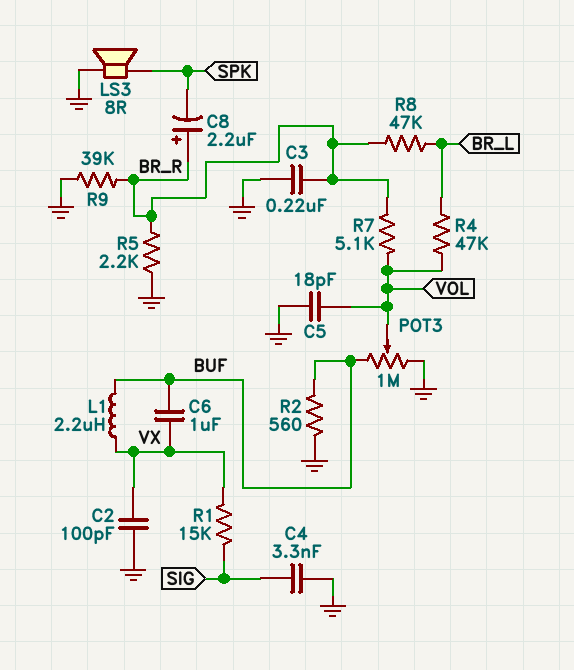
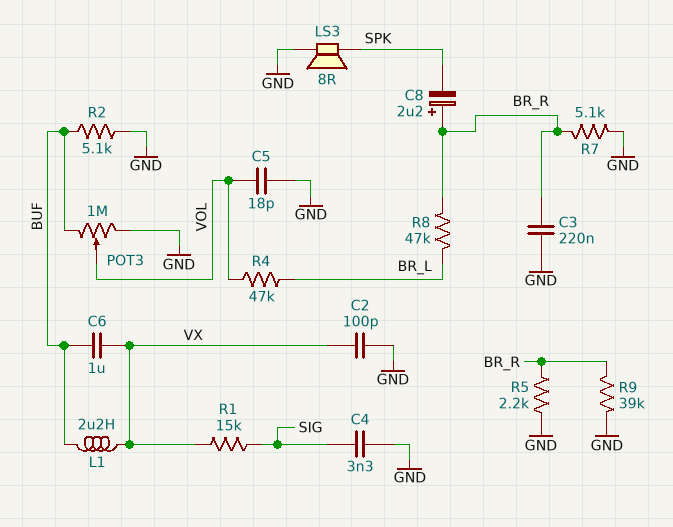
R2: 560 (BUF, GND) -> 5.1k (BUF, GND)
R7: 5.1k (BR_R, VOL) -> 5.1k (BR_R, GND)

